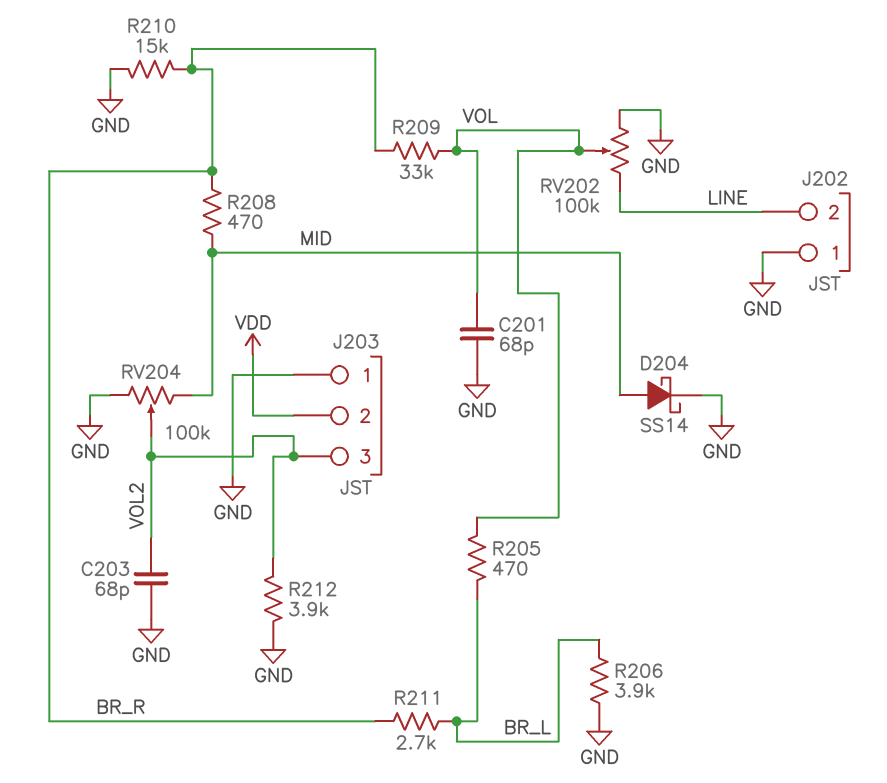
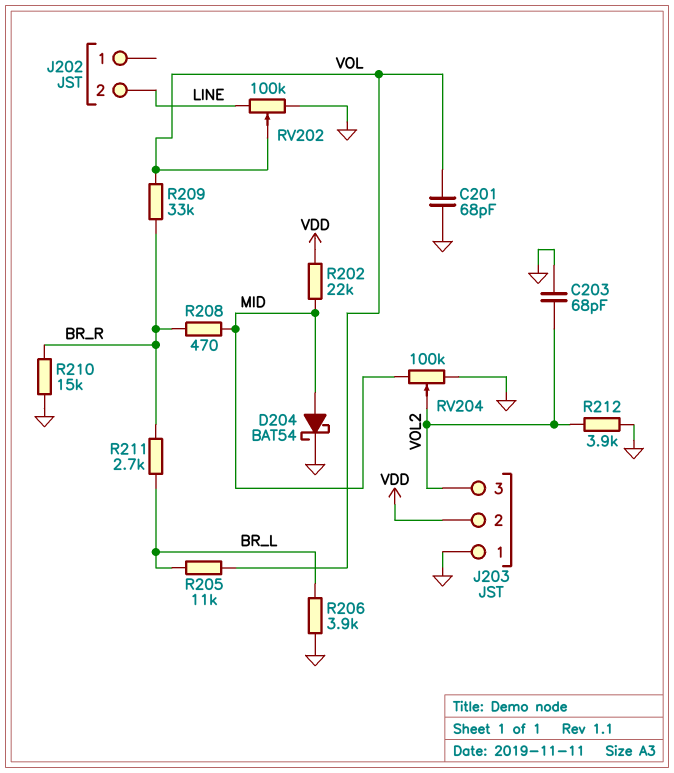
D204: schottky SS14 (A MID, K GND) -> schottky BAT54 (A MID, K GND)
J202 pin 1: GND -> none
R202: none -> 22k (MID, VDD)
R205: 470 (BR_L, VOL) -> 11k (BR_L, VOL)

